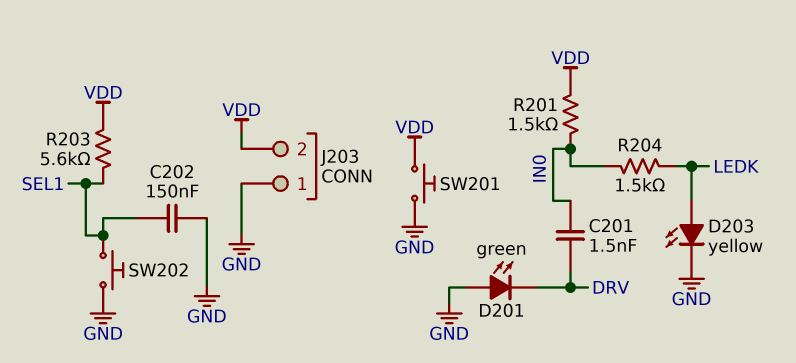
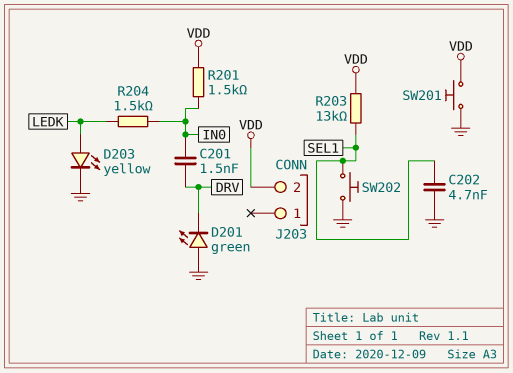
C202: 150nF (GND, SEL1) -> 4.7nF (GND, SEL1)
J203 pin 1: GND -> none
R203: 5.6k (SEL1, VDD) -> 13k (SEL1, VDD)

